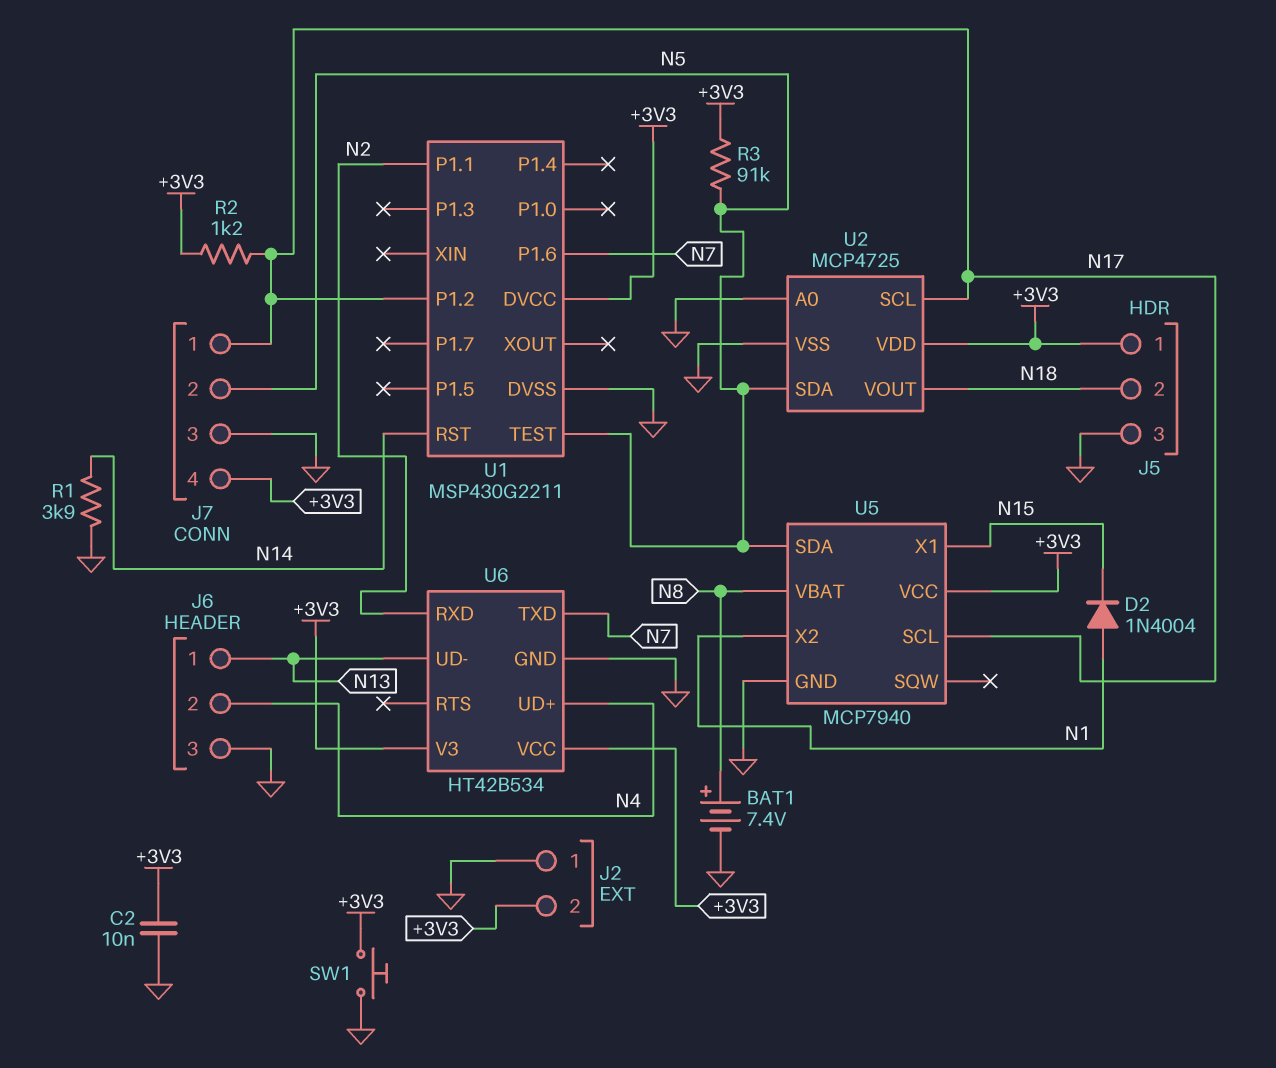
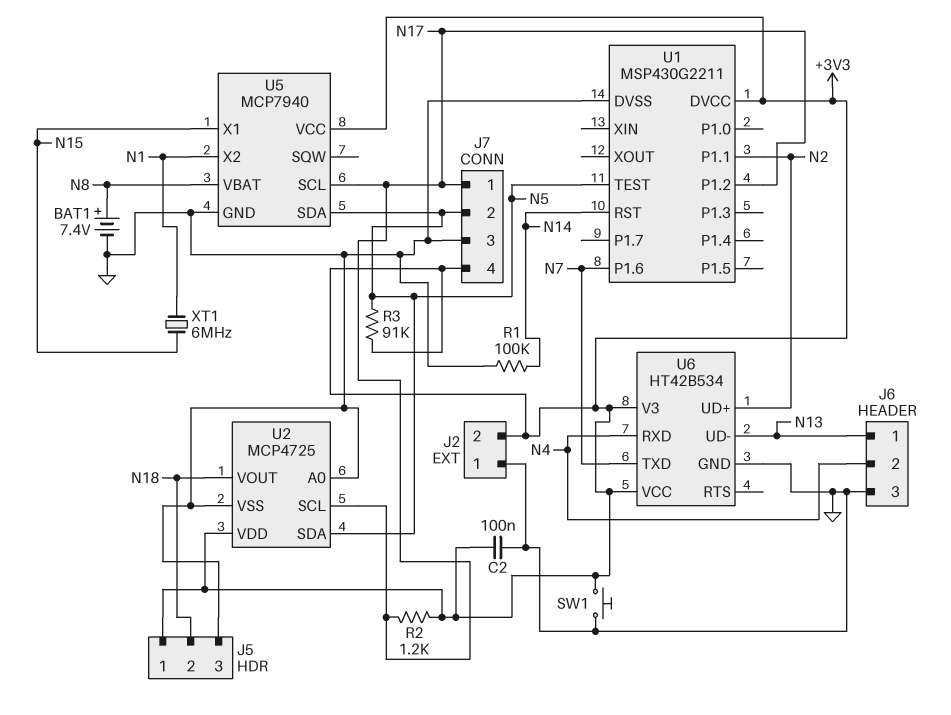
C2: 10nF (+3V3, GND) -> 100nF (+3V3, GND)
D2: diode 1N4004 (A N1, K N15) -> none
R1: 3.9k (GND, N14) -> 100k (GND, N14)
U6 pin RXD: N2 -> N4
U6 pin UD+: N4 -> N2
XT1: none -> 6MHz (N1, N15)

